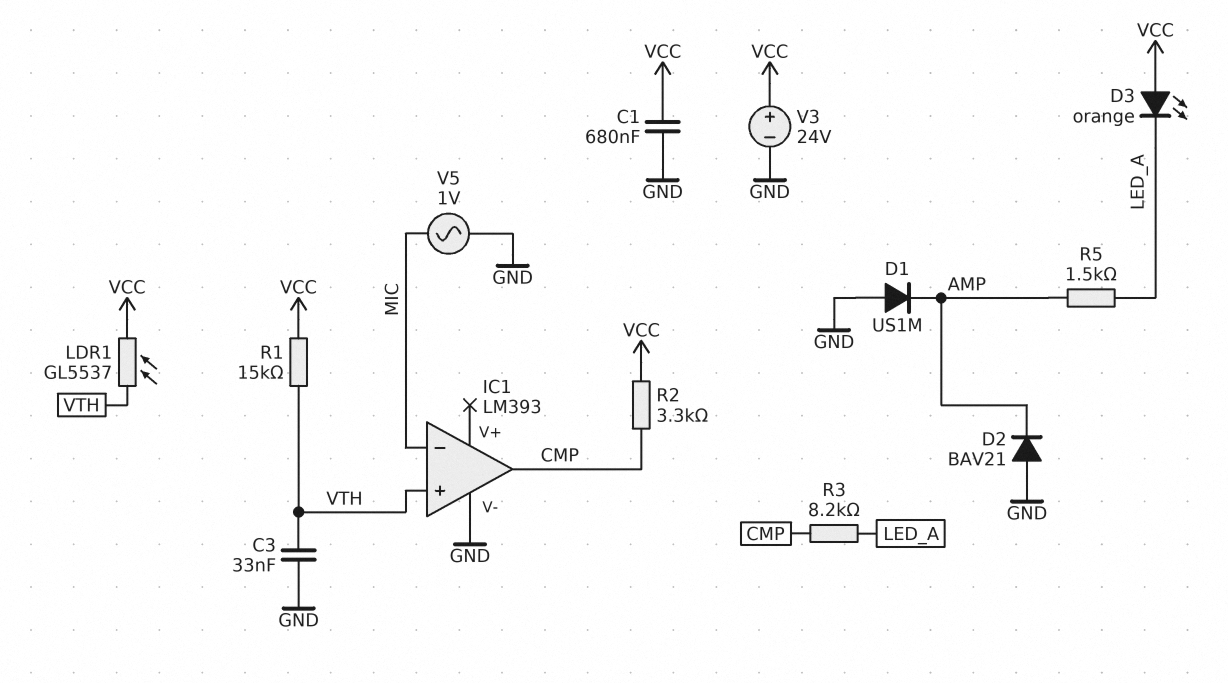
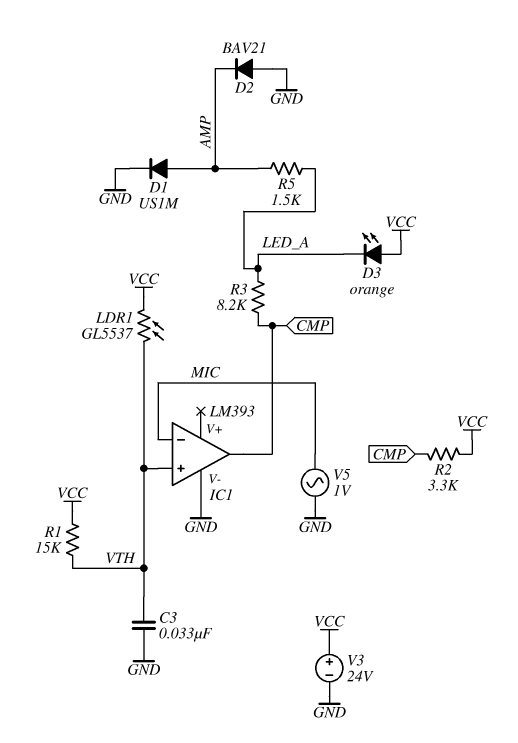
C1: 680nF (GND, VCC) -> none
D1: diode US1M (A GND, K AMP) -> diode US1M (A AMP, K GND)

